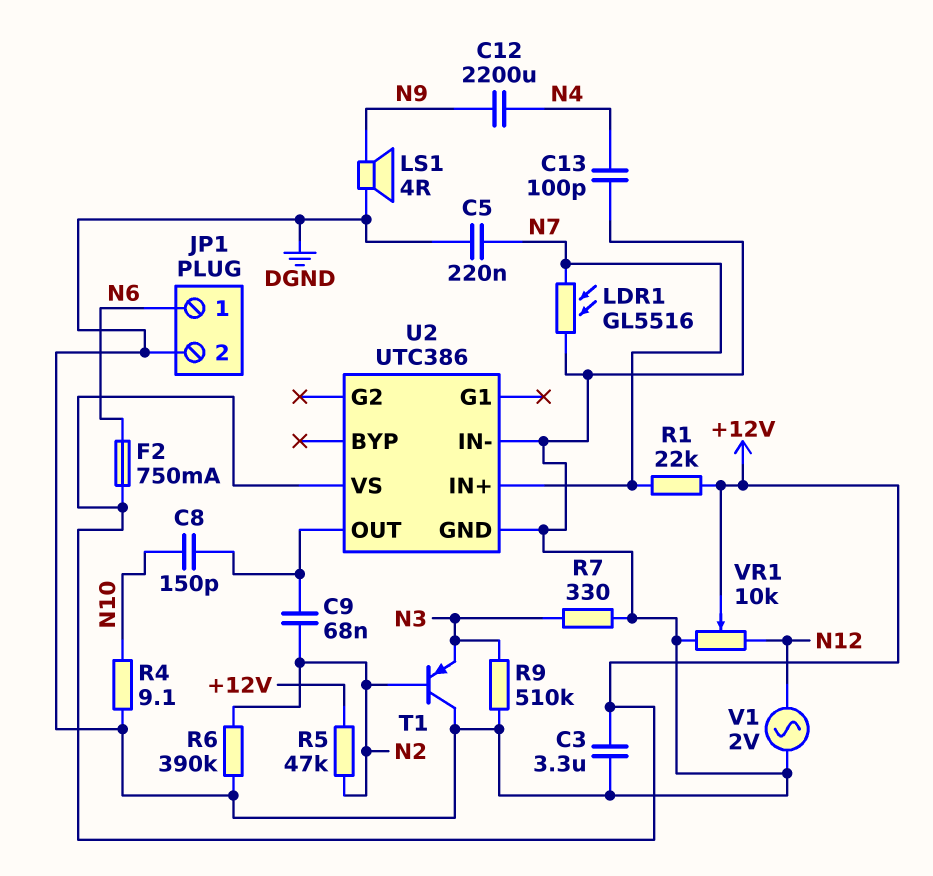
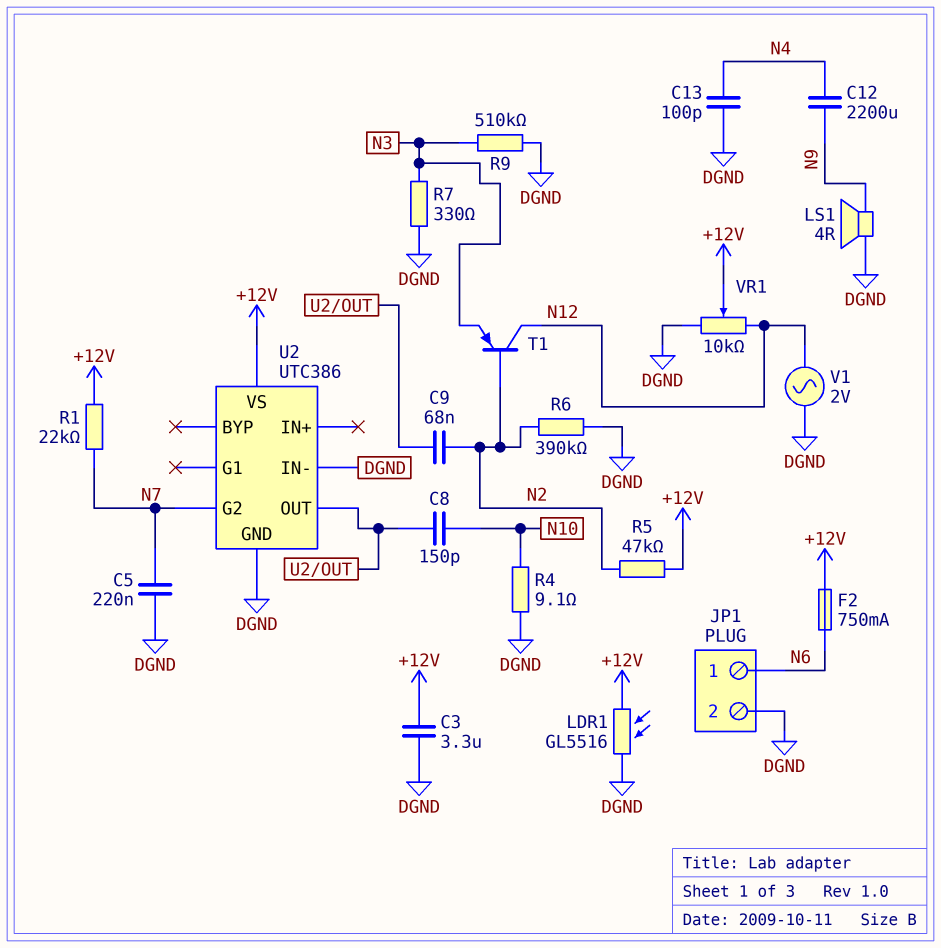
LDR1: GL5516 (DGND, N7) -> GL5516 (+12V, DGND)
T1: PNP (B N2, C DGND, E N3) -> PNP (B N2, C N12, E N3)
U2 pin G2: none -> N7
U2 pin IN+: N7 -> none

